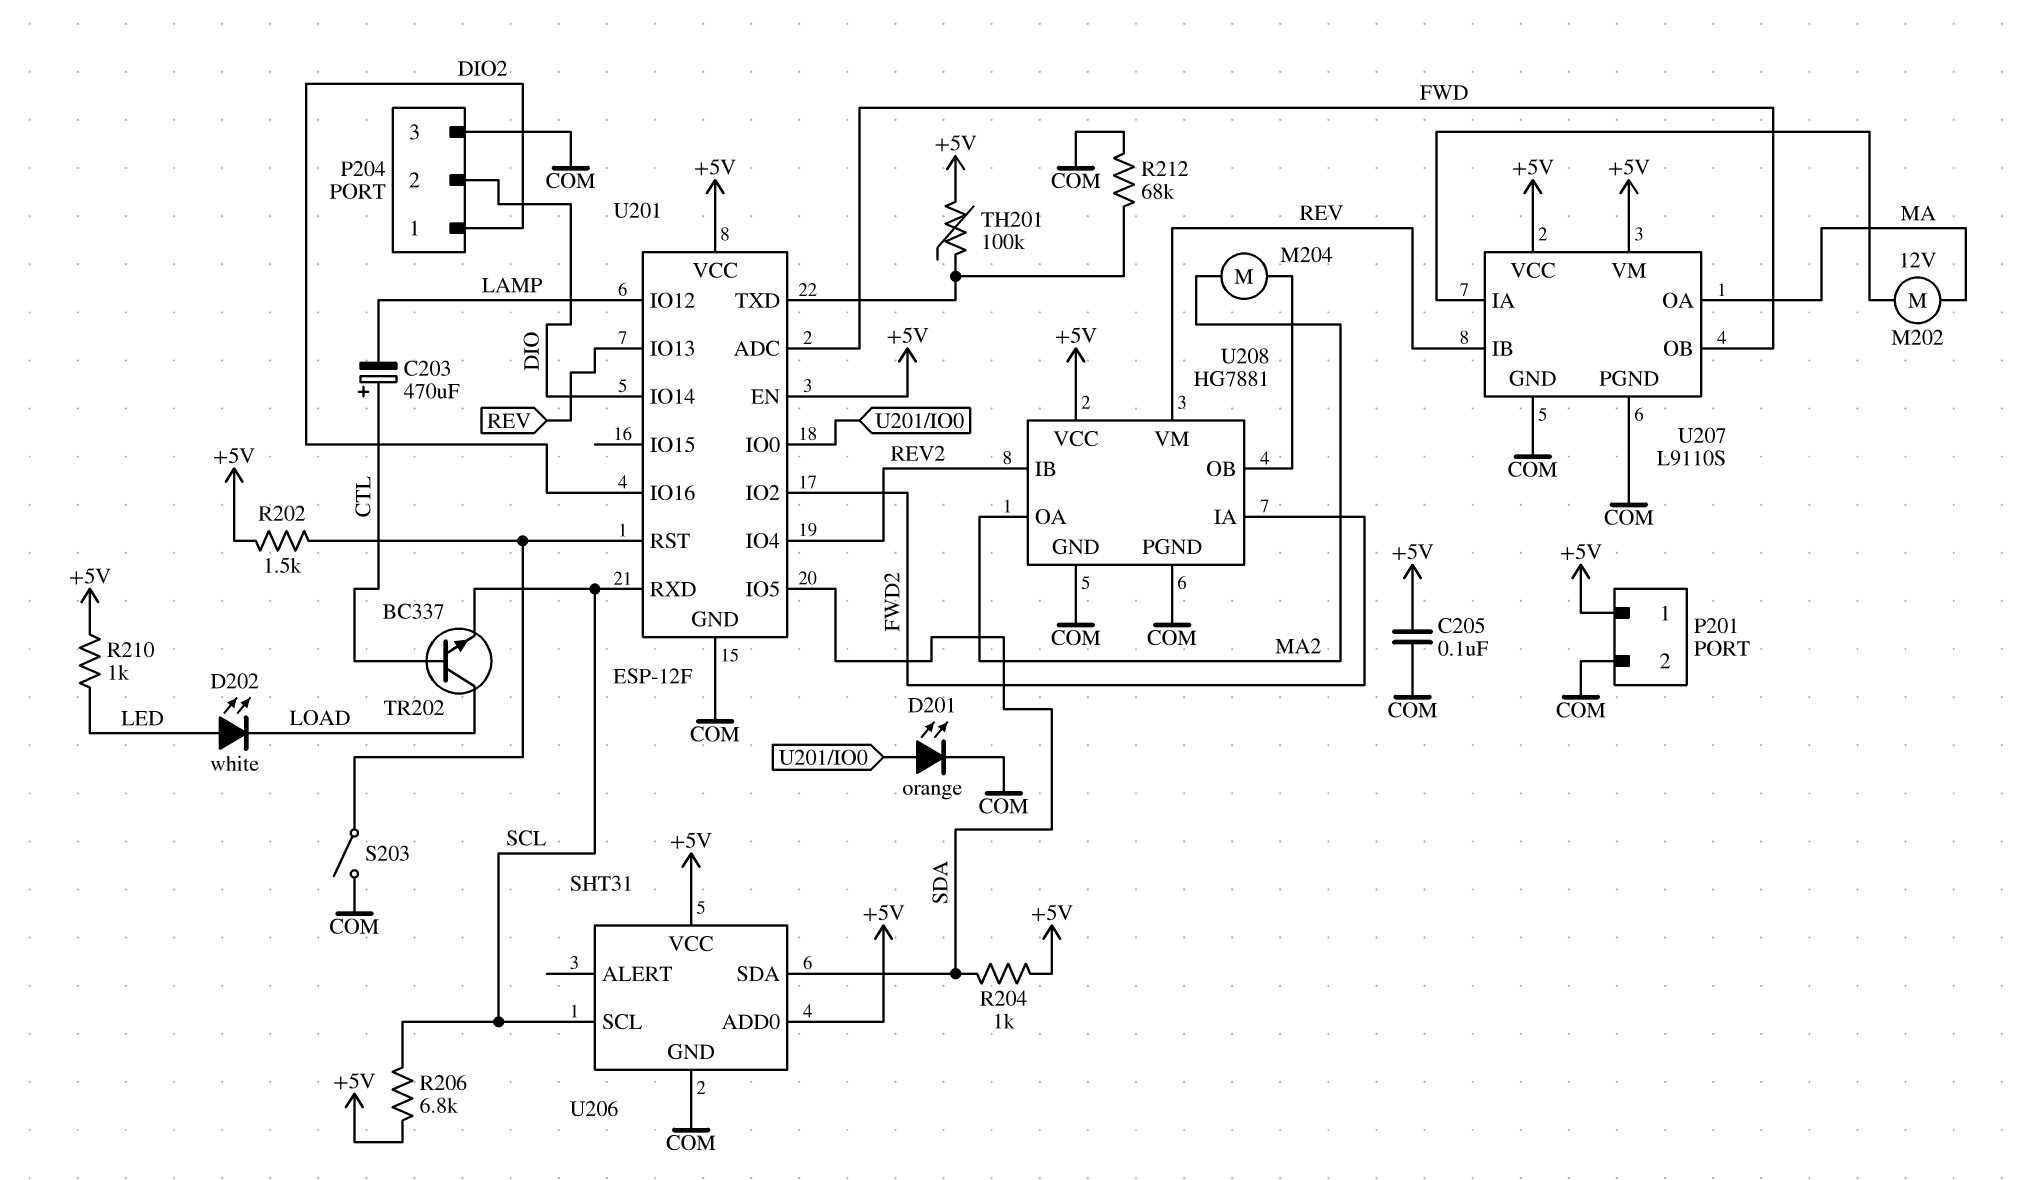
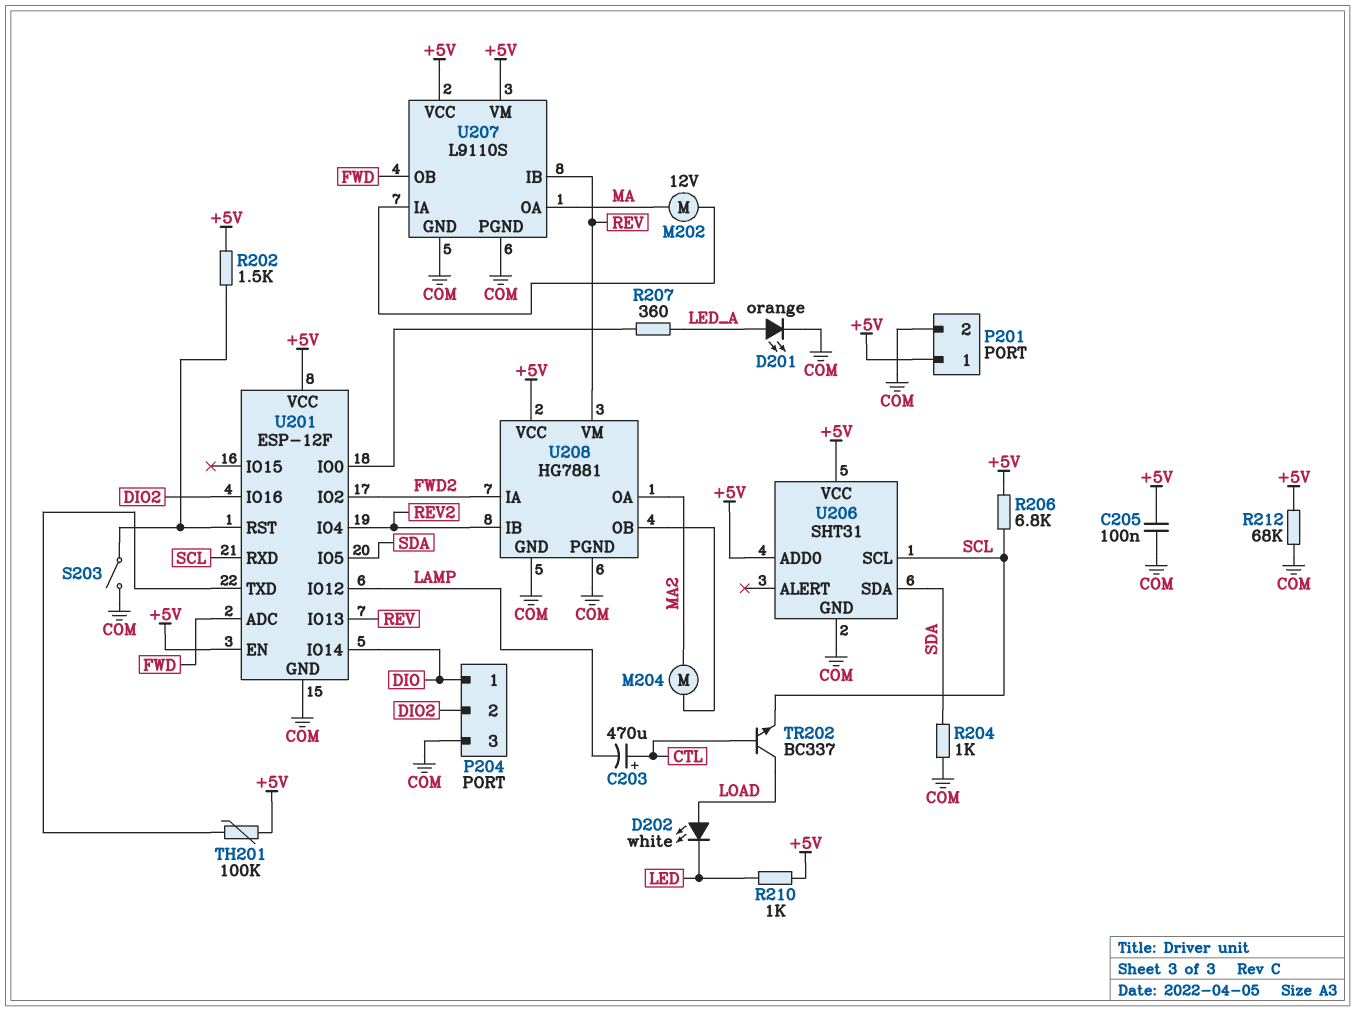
D201: LED orange (A U201/IO0, K COM) -> LED orange (A LED_A, K COM)
D202: LED white (A LED, K LOAD) -> LED white (A LOAD, K LED)
P204 pin 1: DIO2 -> DIO
P204 pin 2: DIO -> DIO2
R204: 1k (+5V, SDA) -> 1k (COM, SDA)
R207: none -> 360 (LED_A, U201/IO0)
R212: 68k (COM, U201/TXD) -> 68k (+5V, COM)

